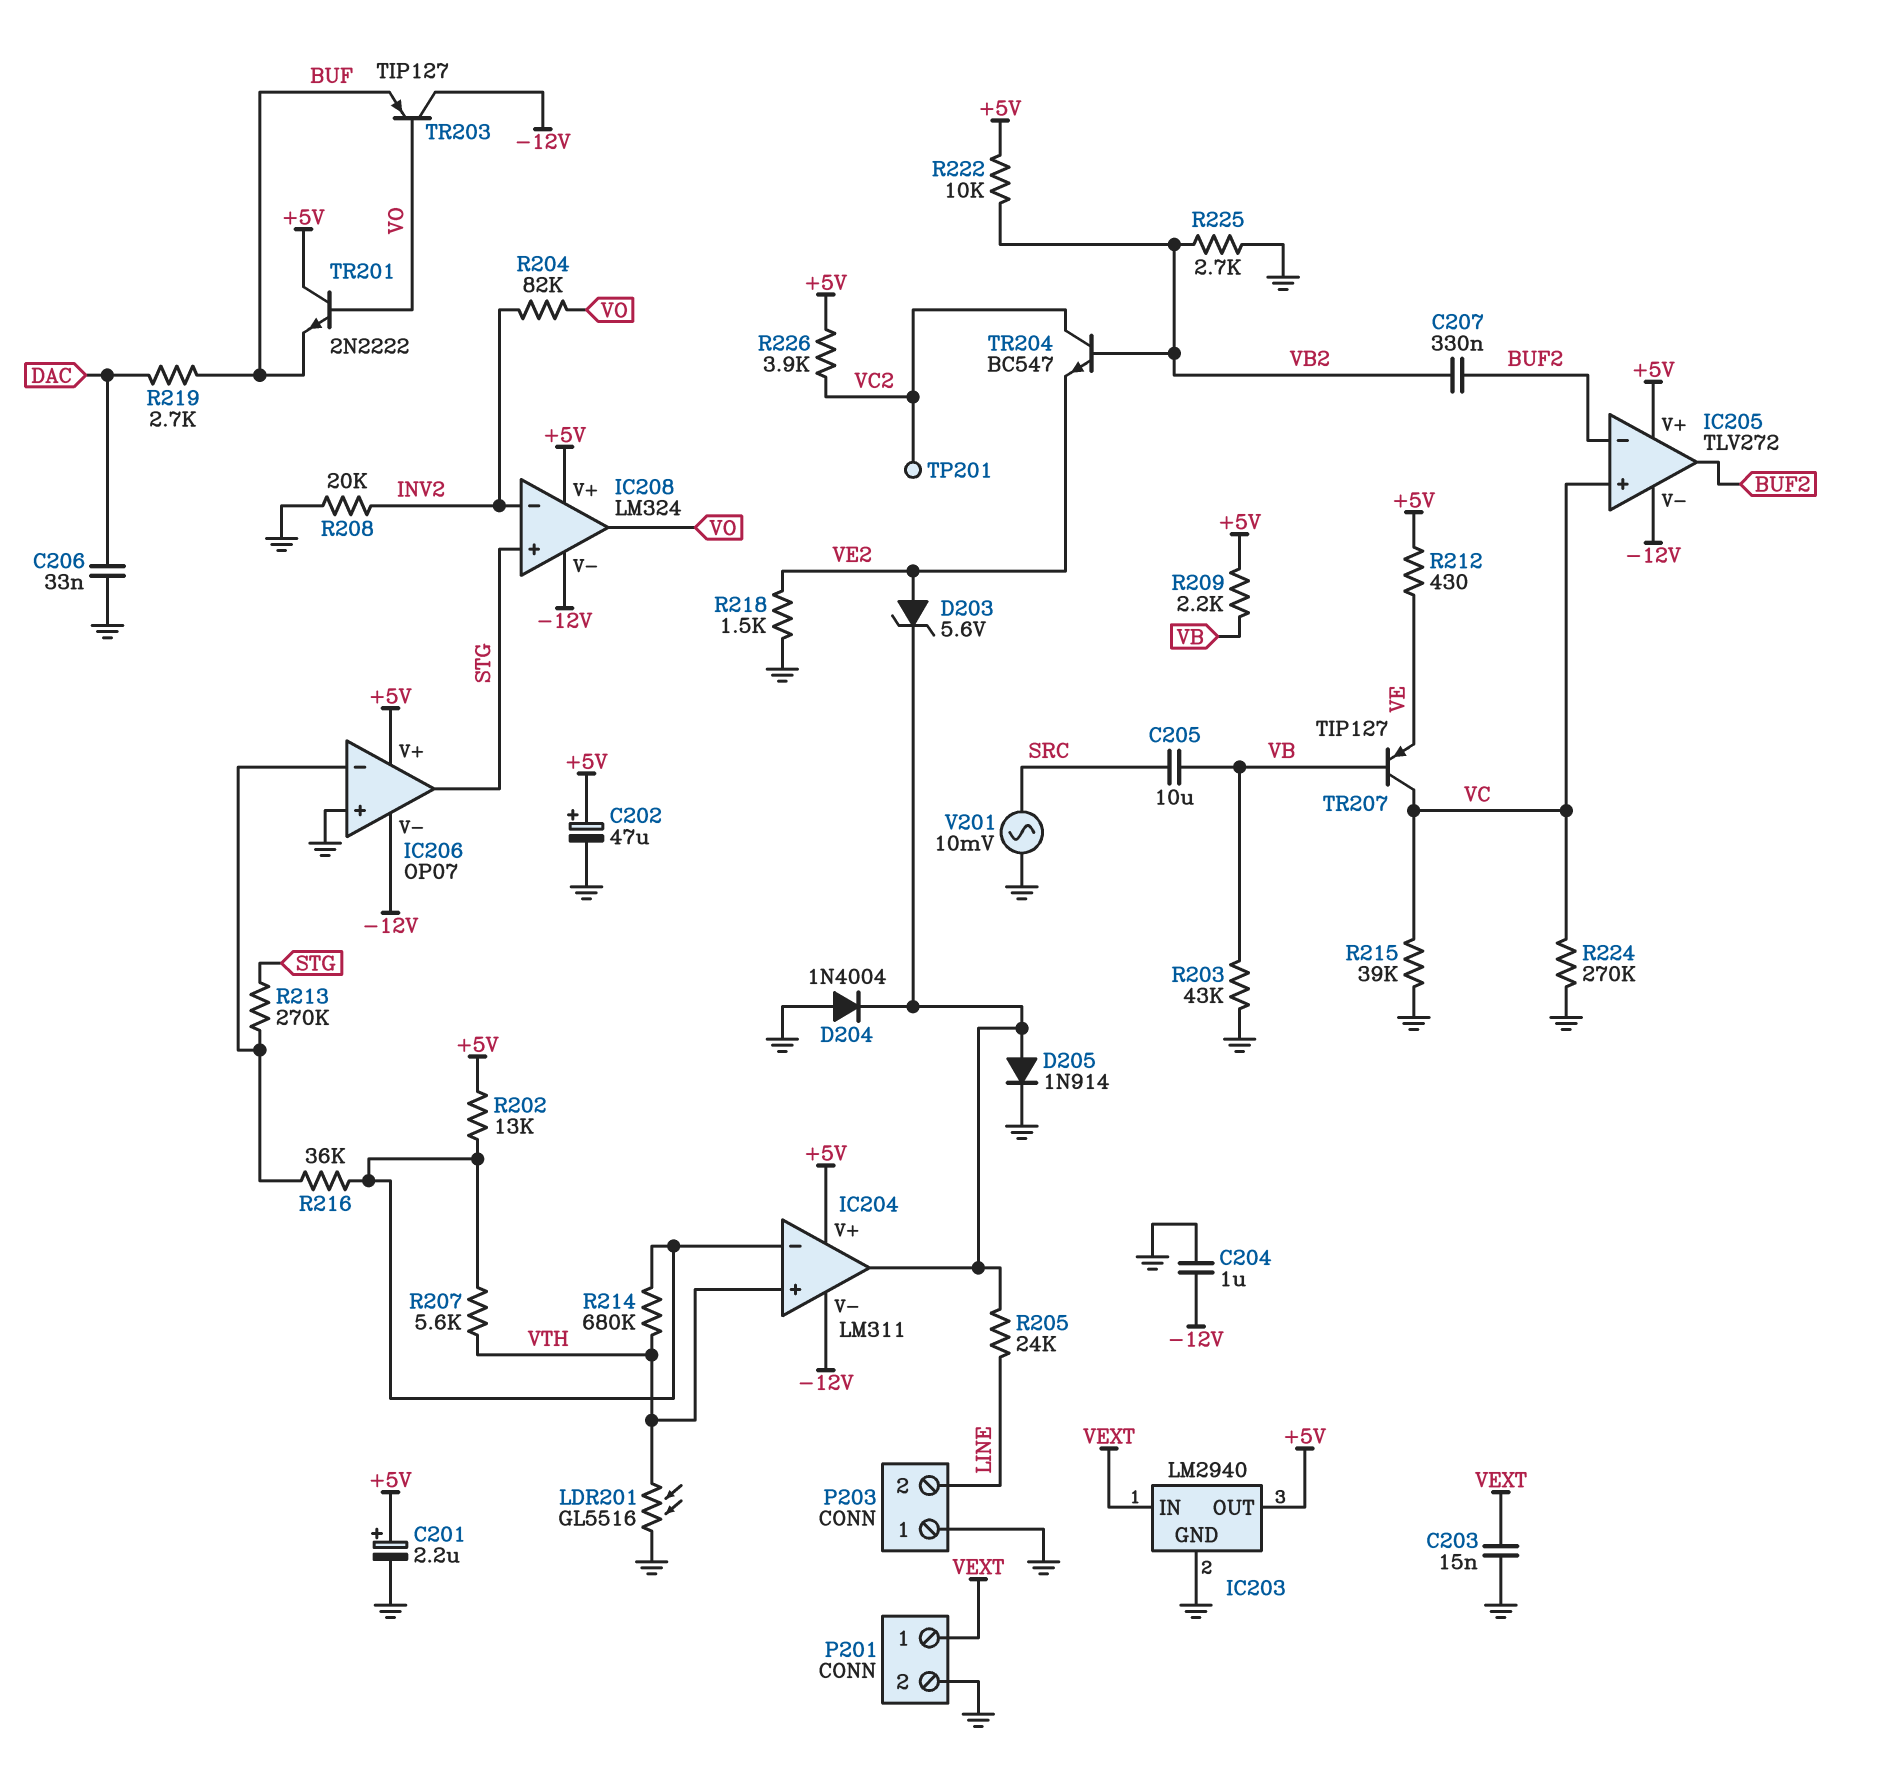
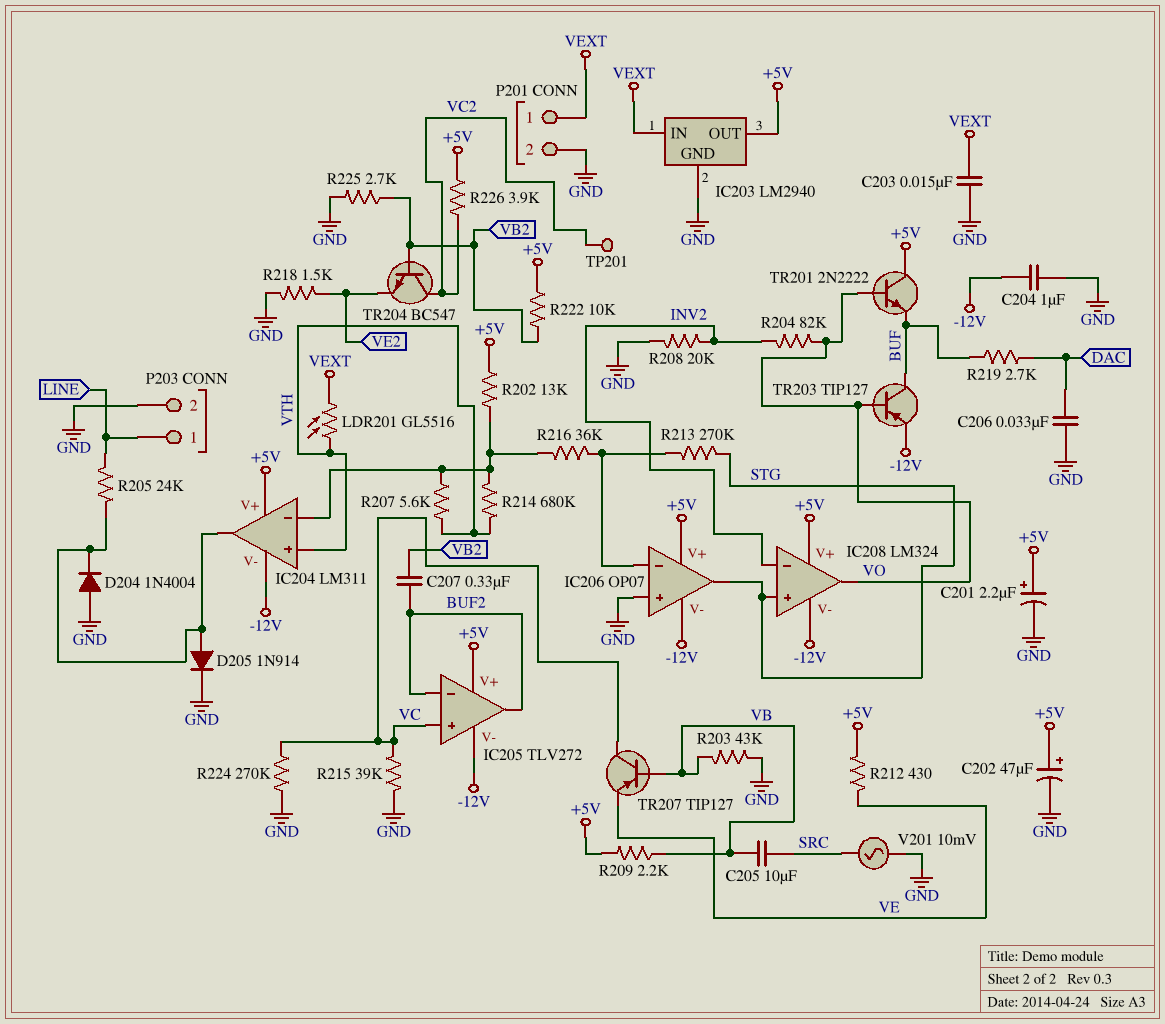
D203: zener 5.6V (A VE2, K IC204/out) -> none
LDR201: GL5516 (GND, VTH) -> GL5516 (VEXT, VTH)
P203 pin 1: GND -> LINE
P203 pin 2: LINE -> GND
TR203: PNP TIP127 (B VO, C -12V, E BUF) -> PNP TIP127 (B VO, C BUF, E -12V)

